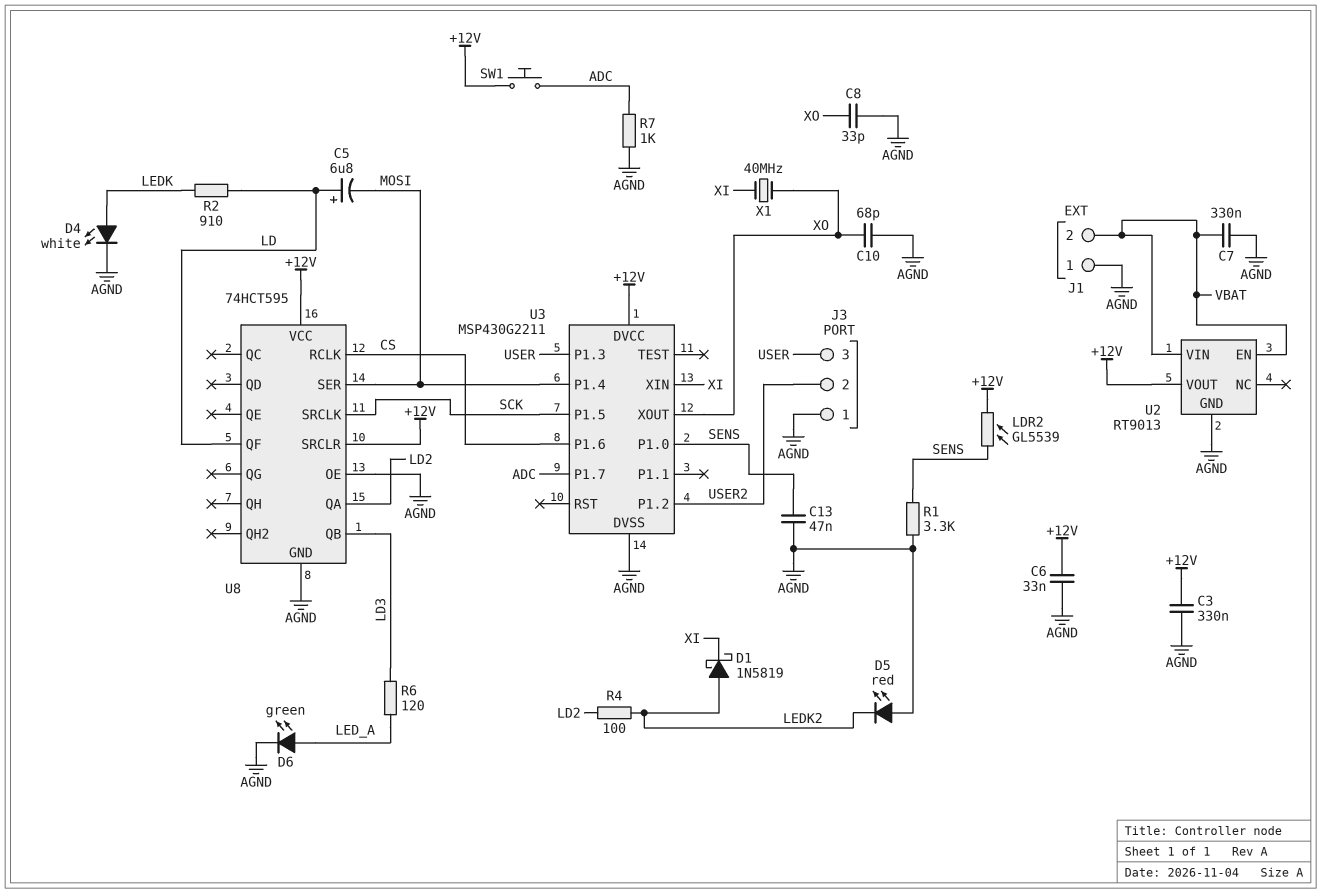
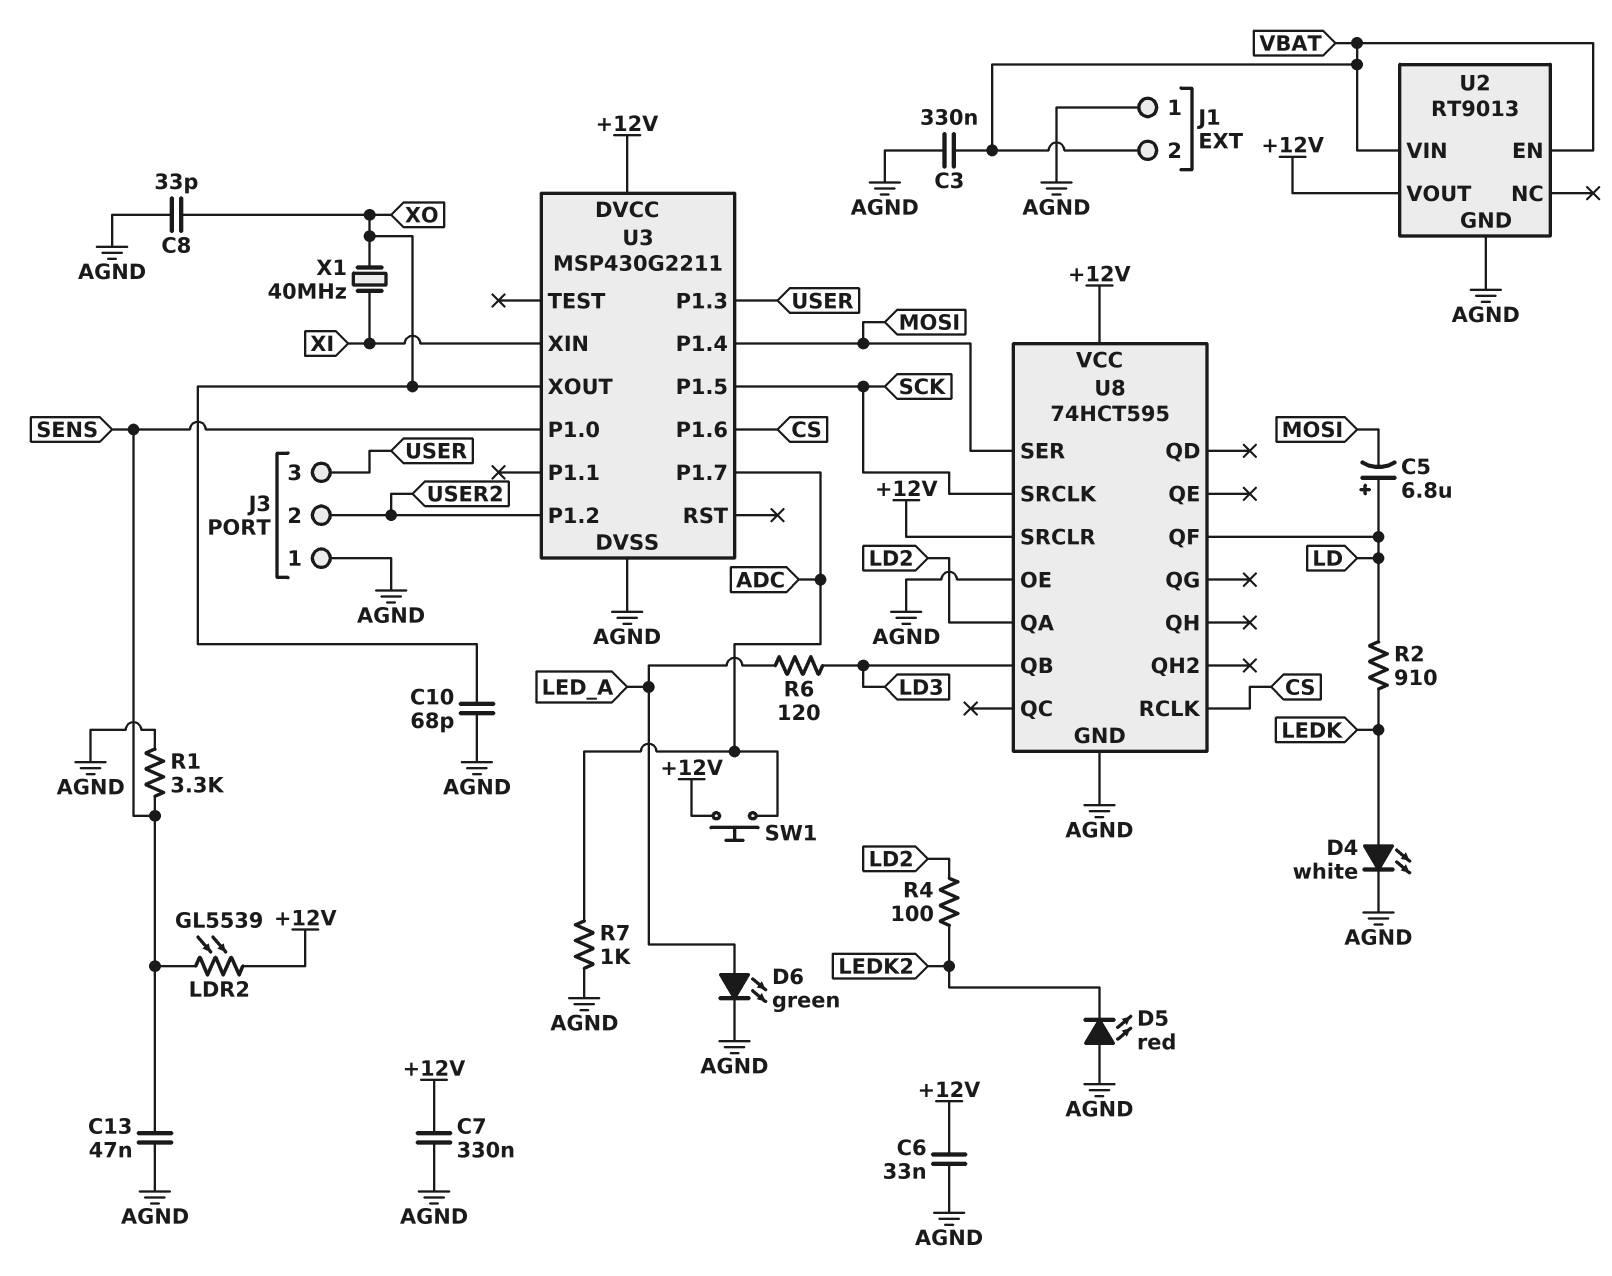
C3: 330nF (+12V, AGND) -> 330nF (AGND, VBAT)
C7: 330nF (AGND, VBAT) -> 330nF (+12V, AGND)
D1: schottky 1N5819 (A LEDK2, K XI) -> none

